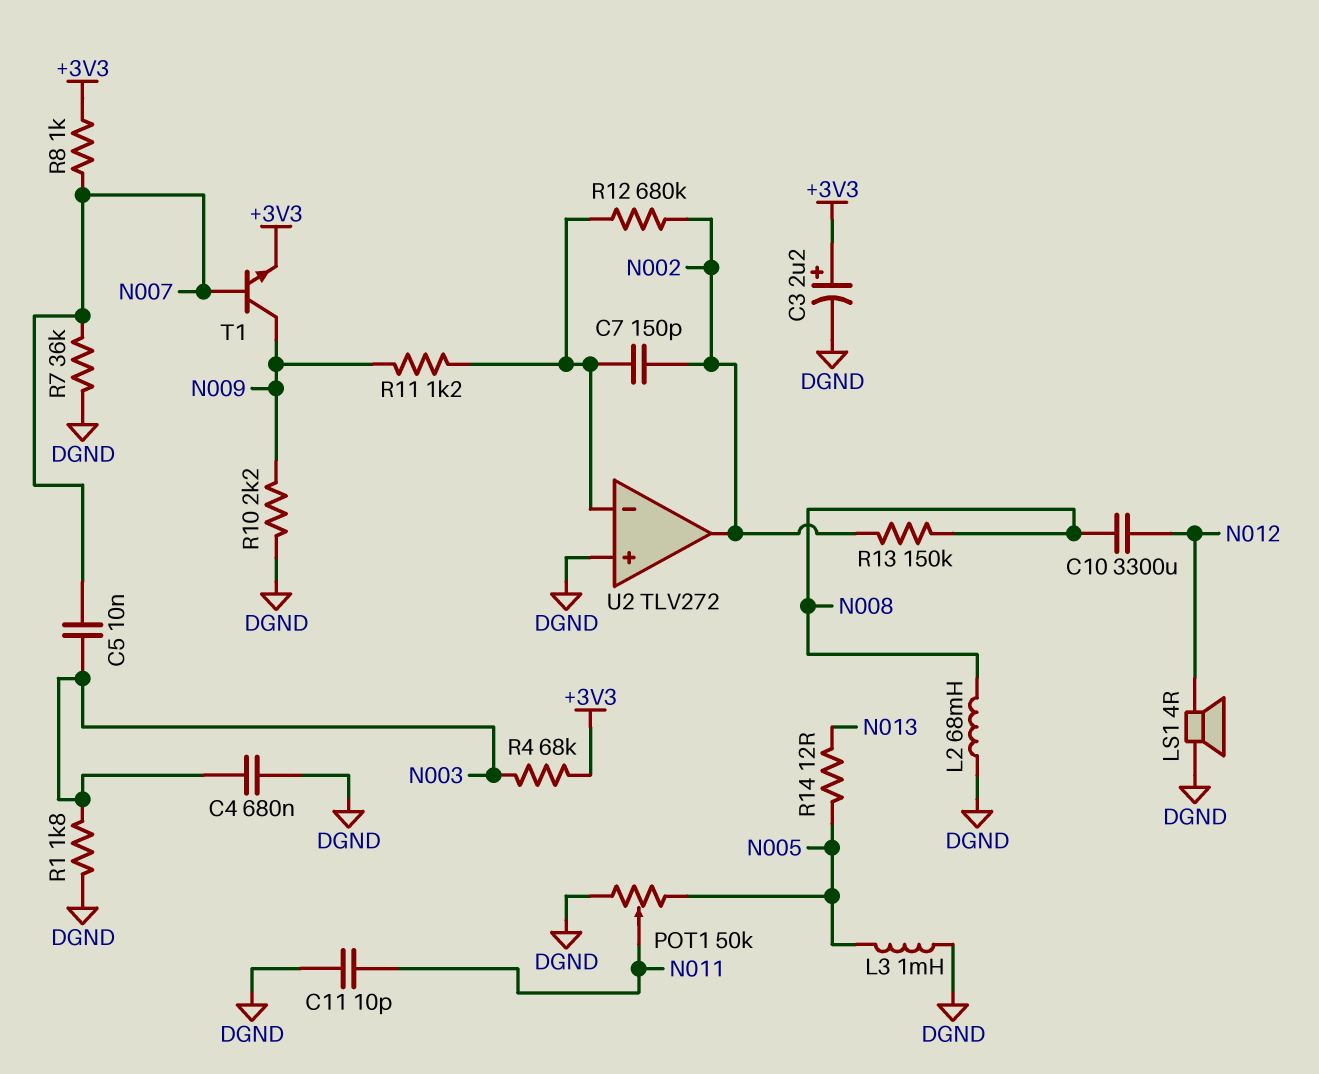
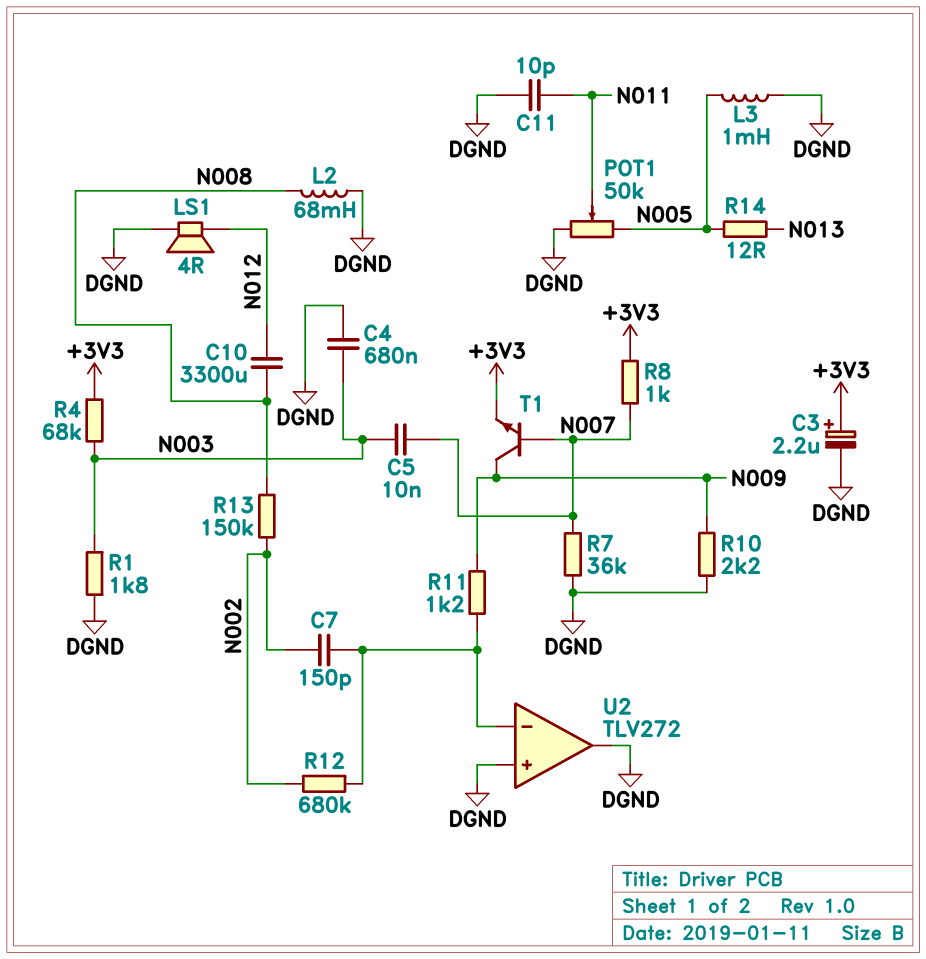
U2 pin out: N002 -> DGND

